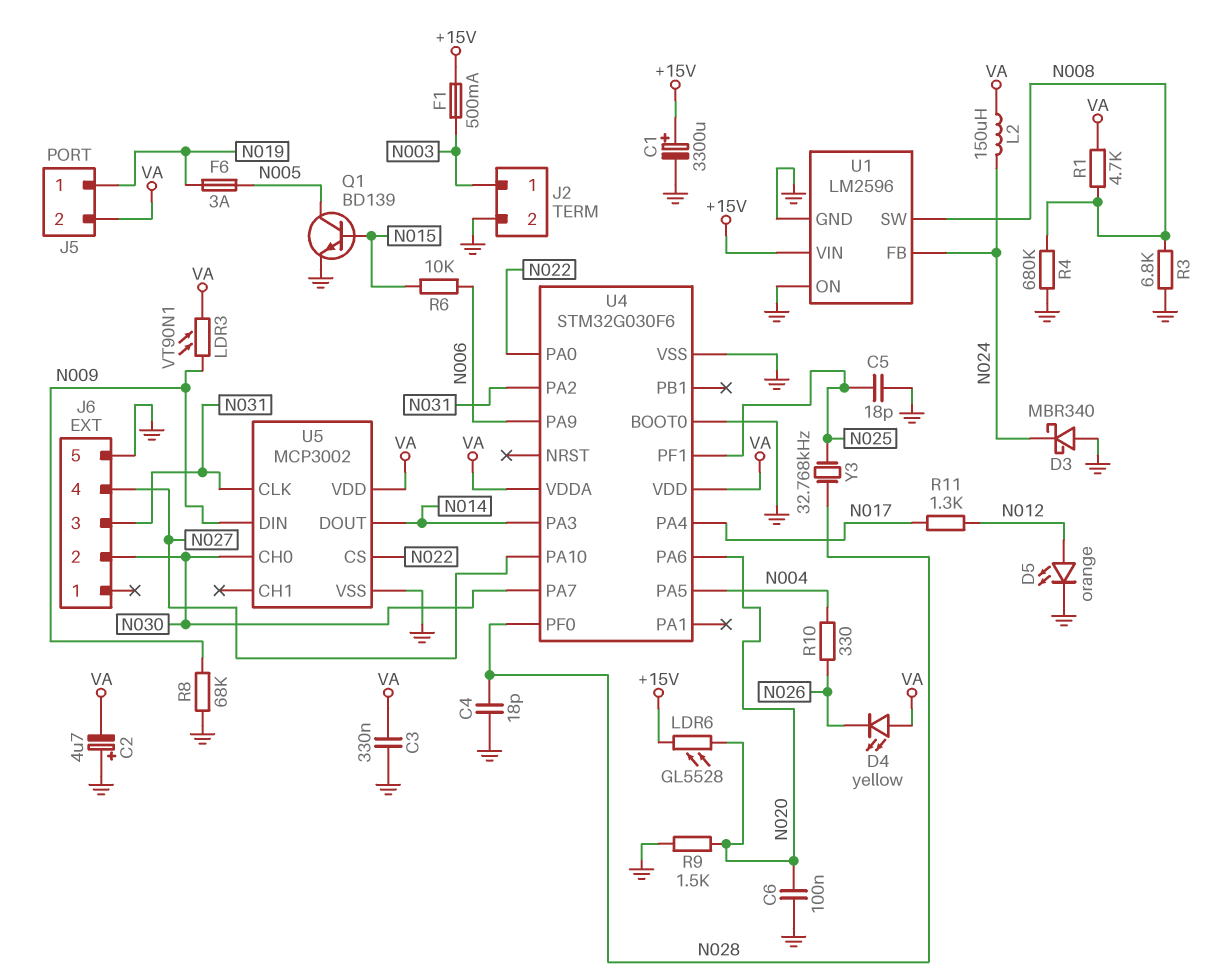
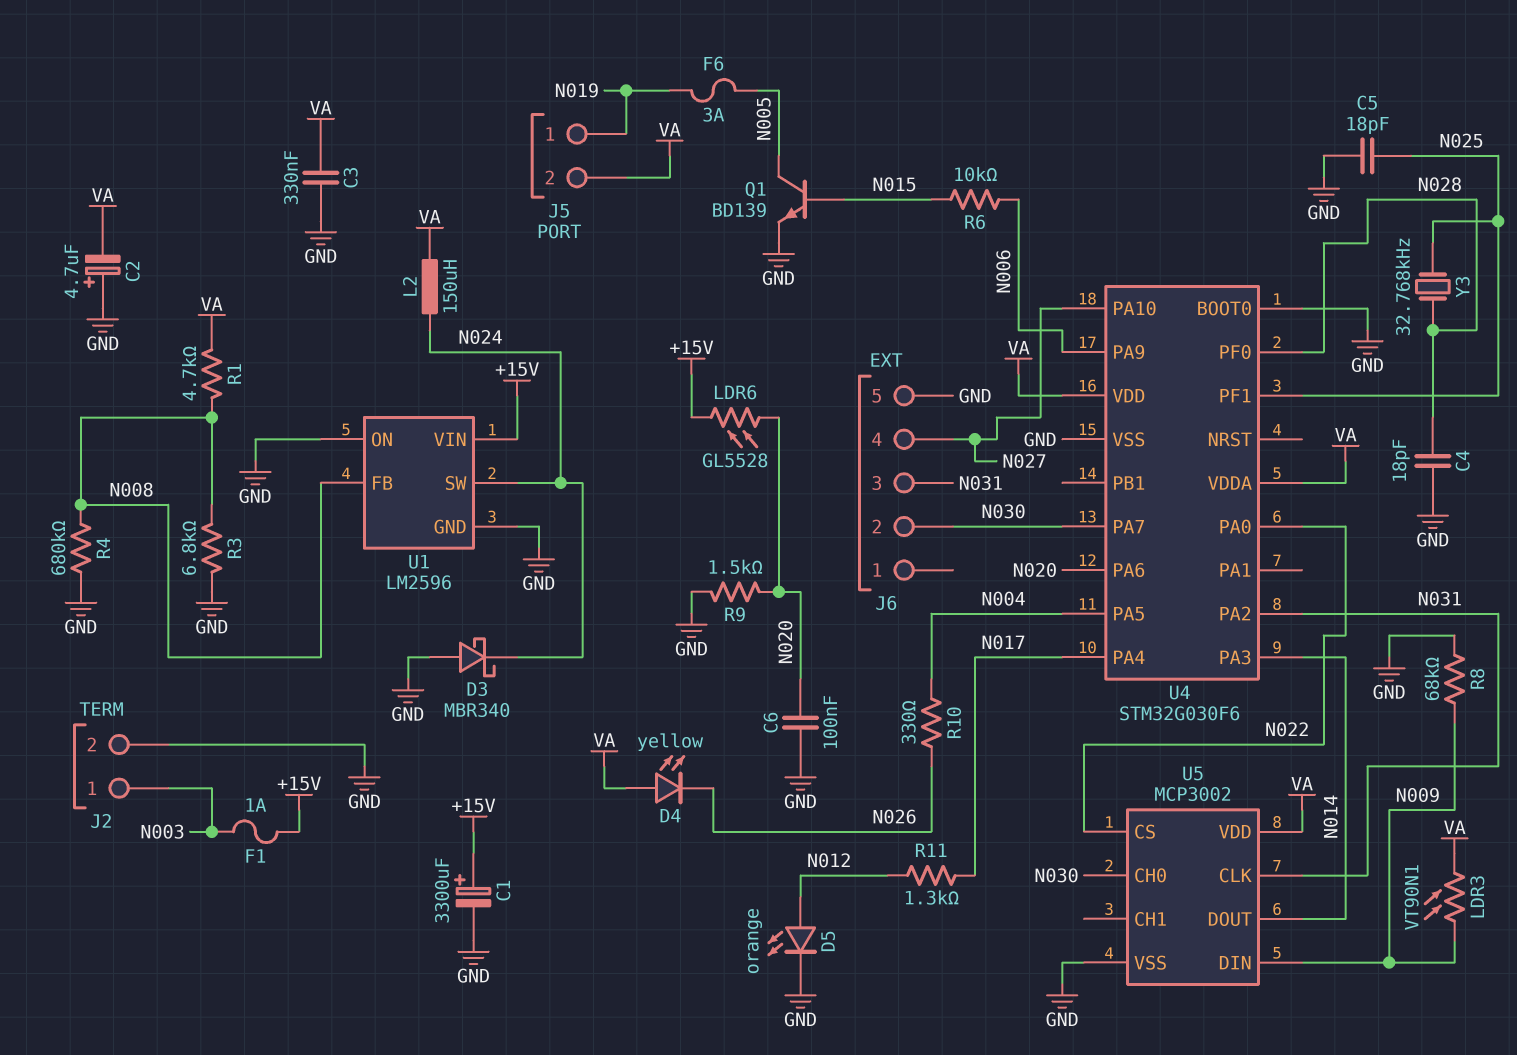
F1: 500mA (+15V, N003) -> 1A (+15V, N003)
U1 pin FB: N024 -> N008
U1 pin SW: N008 -> N024

